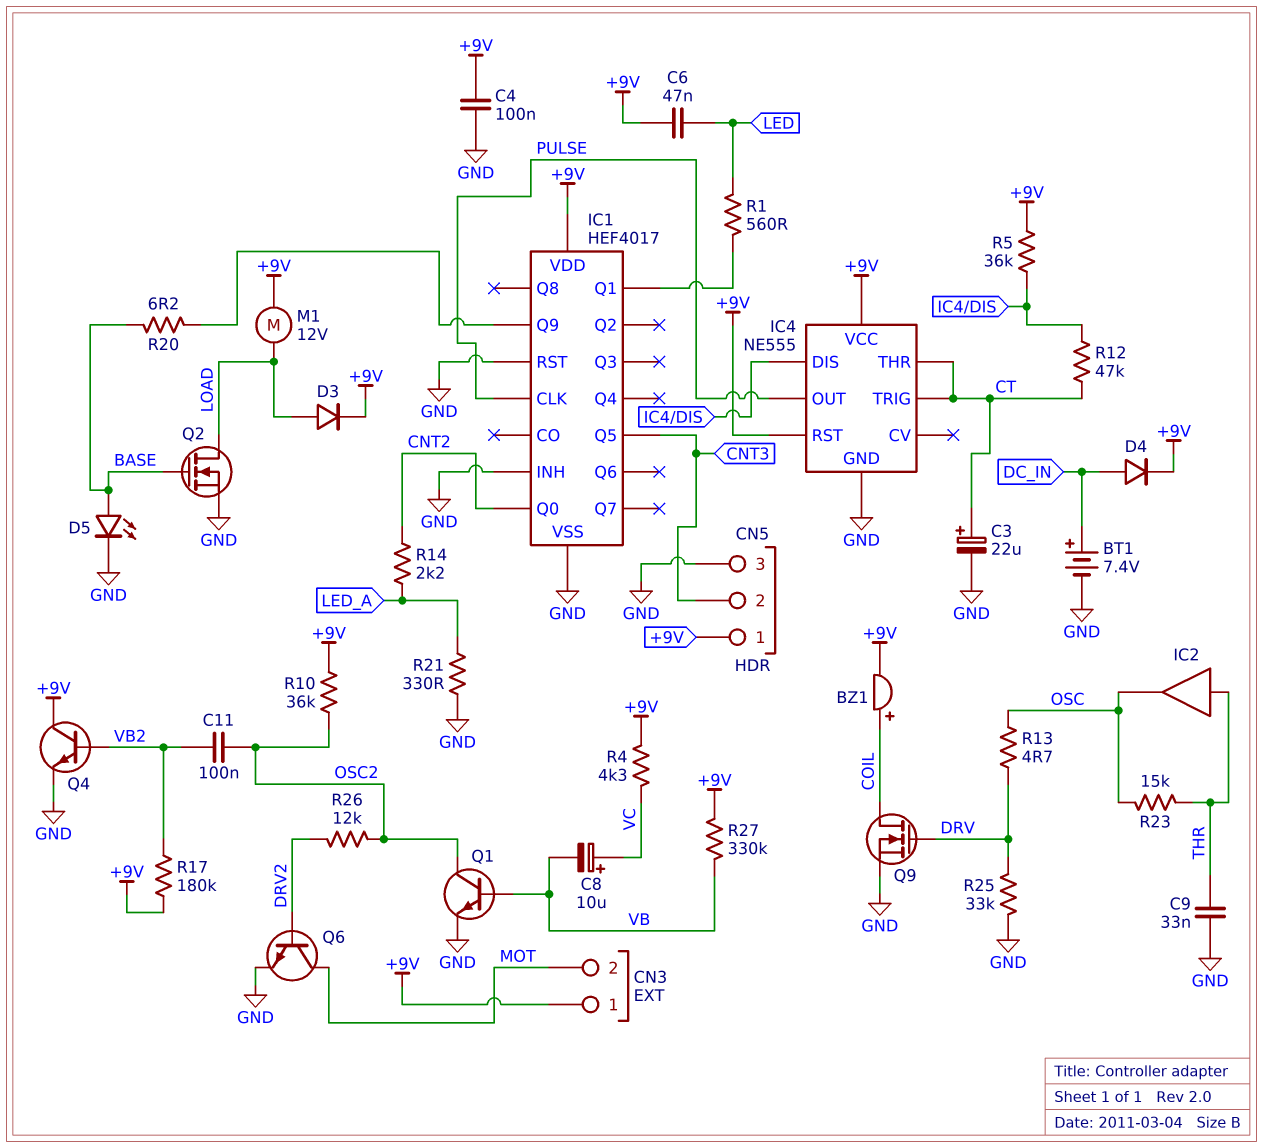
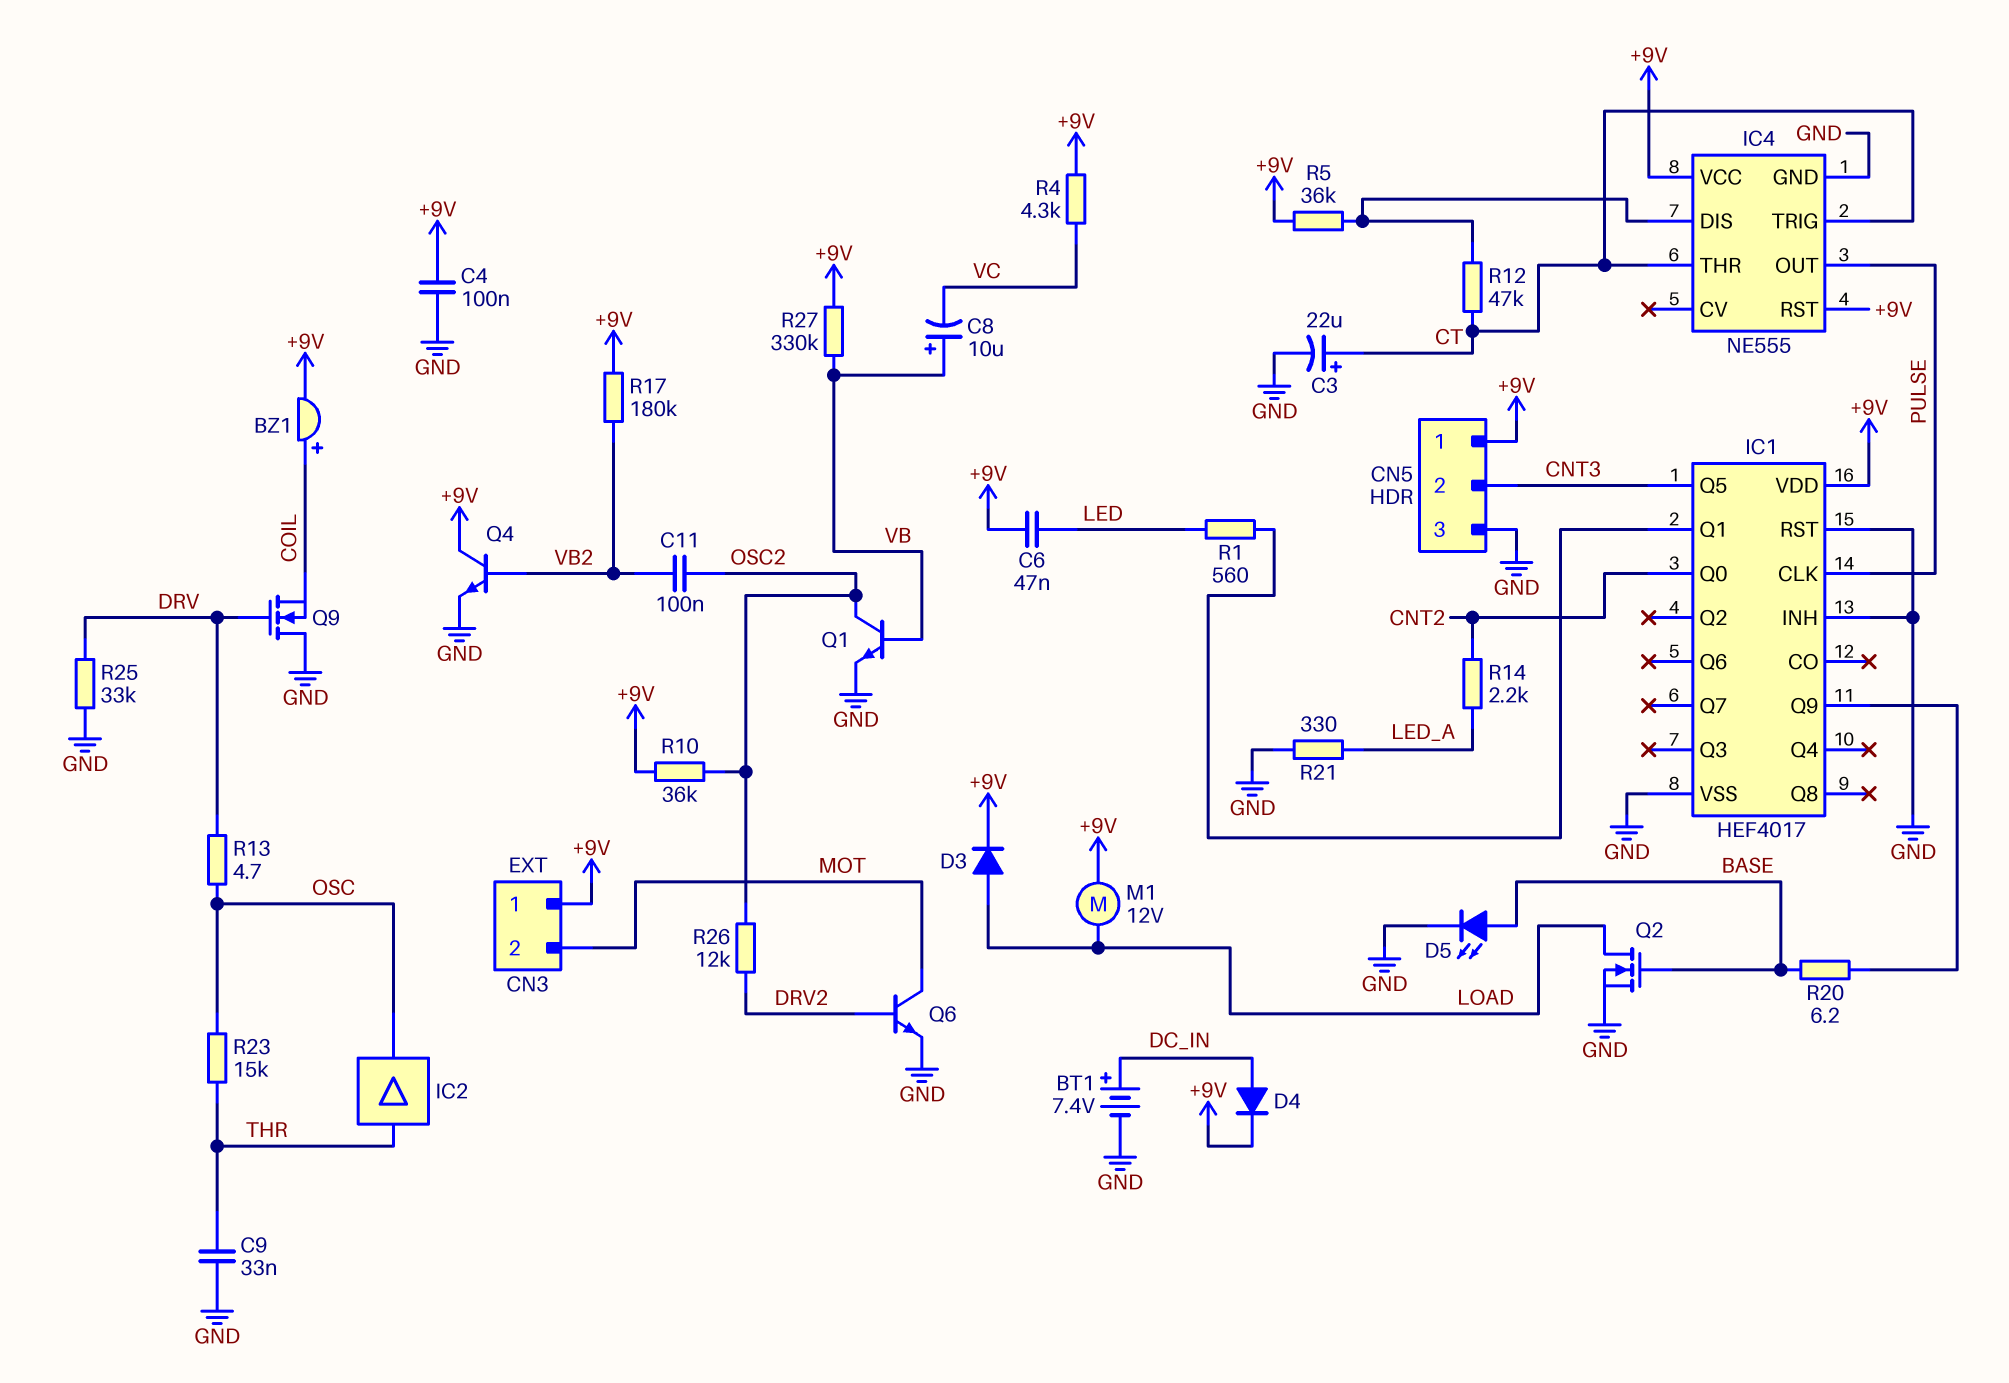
C8: 10uF (plus VC, minus VB) -> 10uF (plus VB, minus VC)
Q9: NMOS (G DRV, D COIL, S GND) -> NMOS (G DRV, D GND, S COIL)

